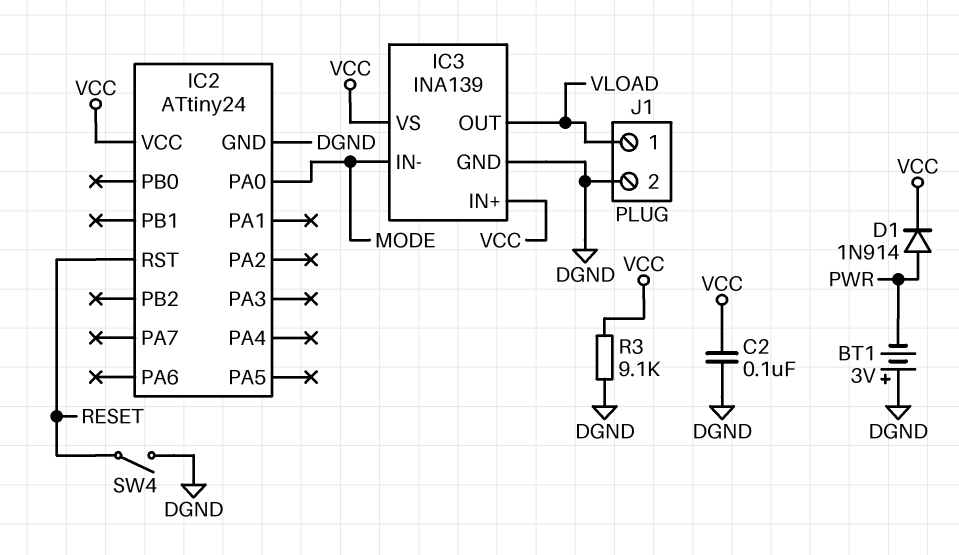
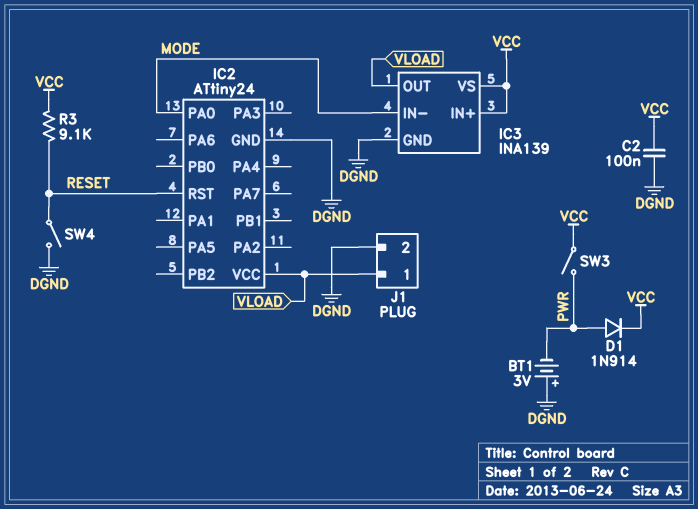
IC2 pin VCC: VCC -> VLOAD
R3: 9.1k (DGND, VCC) -> 9.1k (RESET, VCC)
SW3: none -> switch (PWR, VCC)

